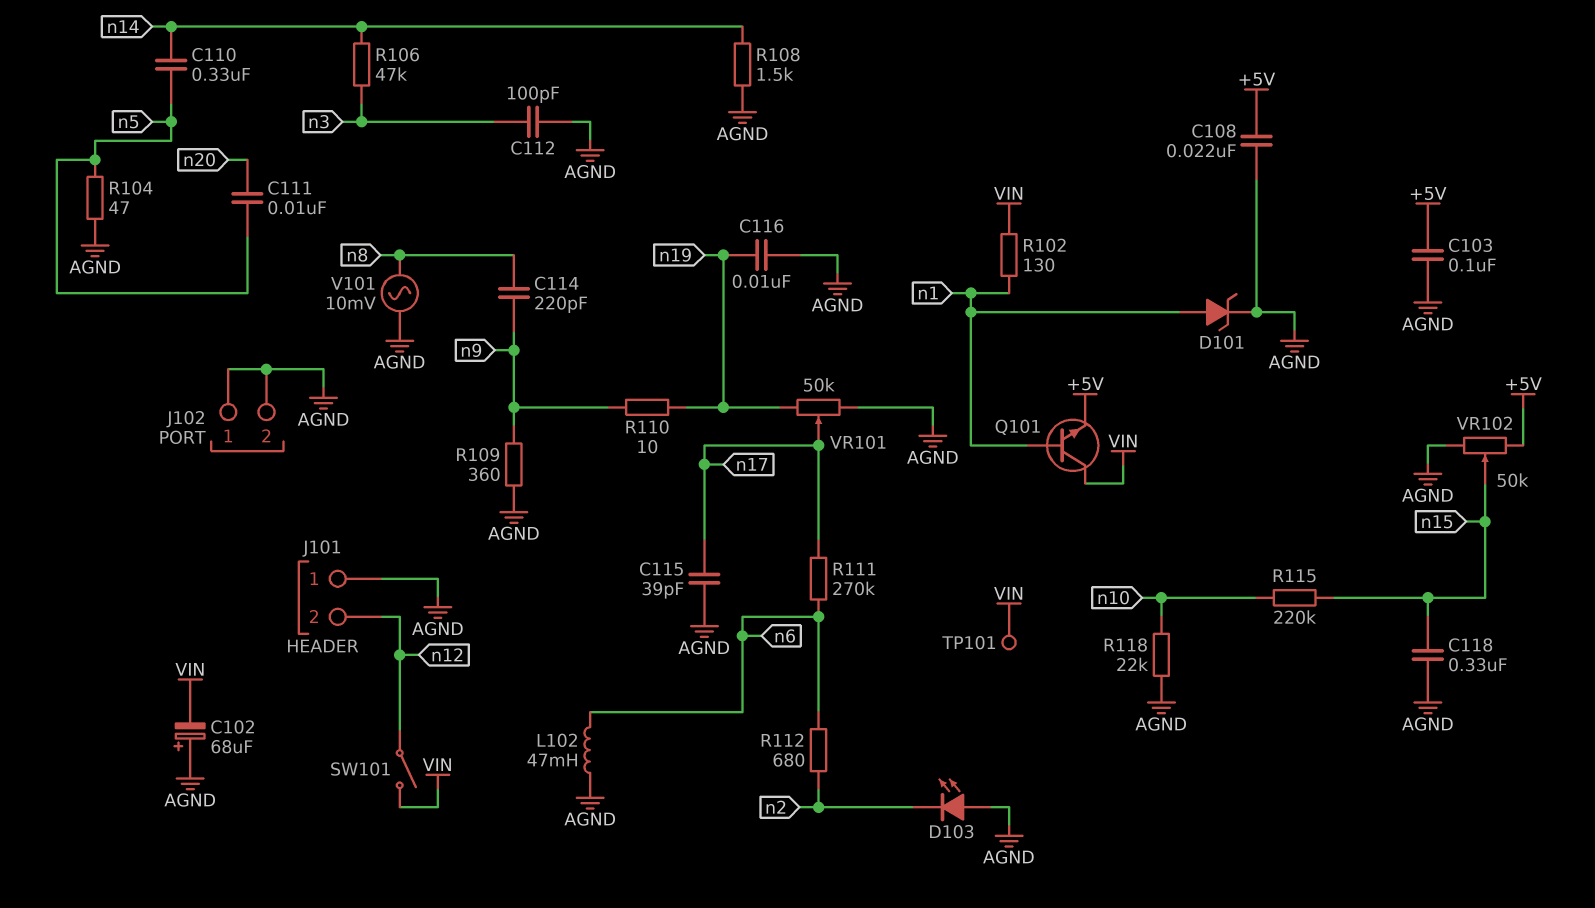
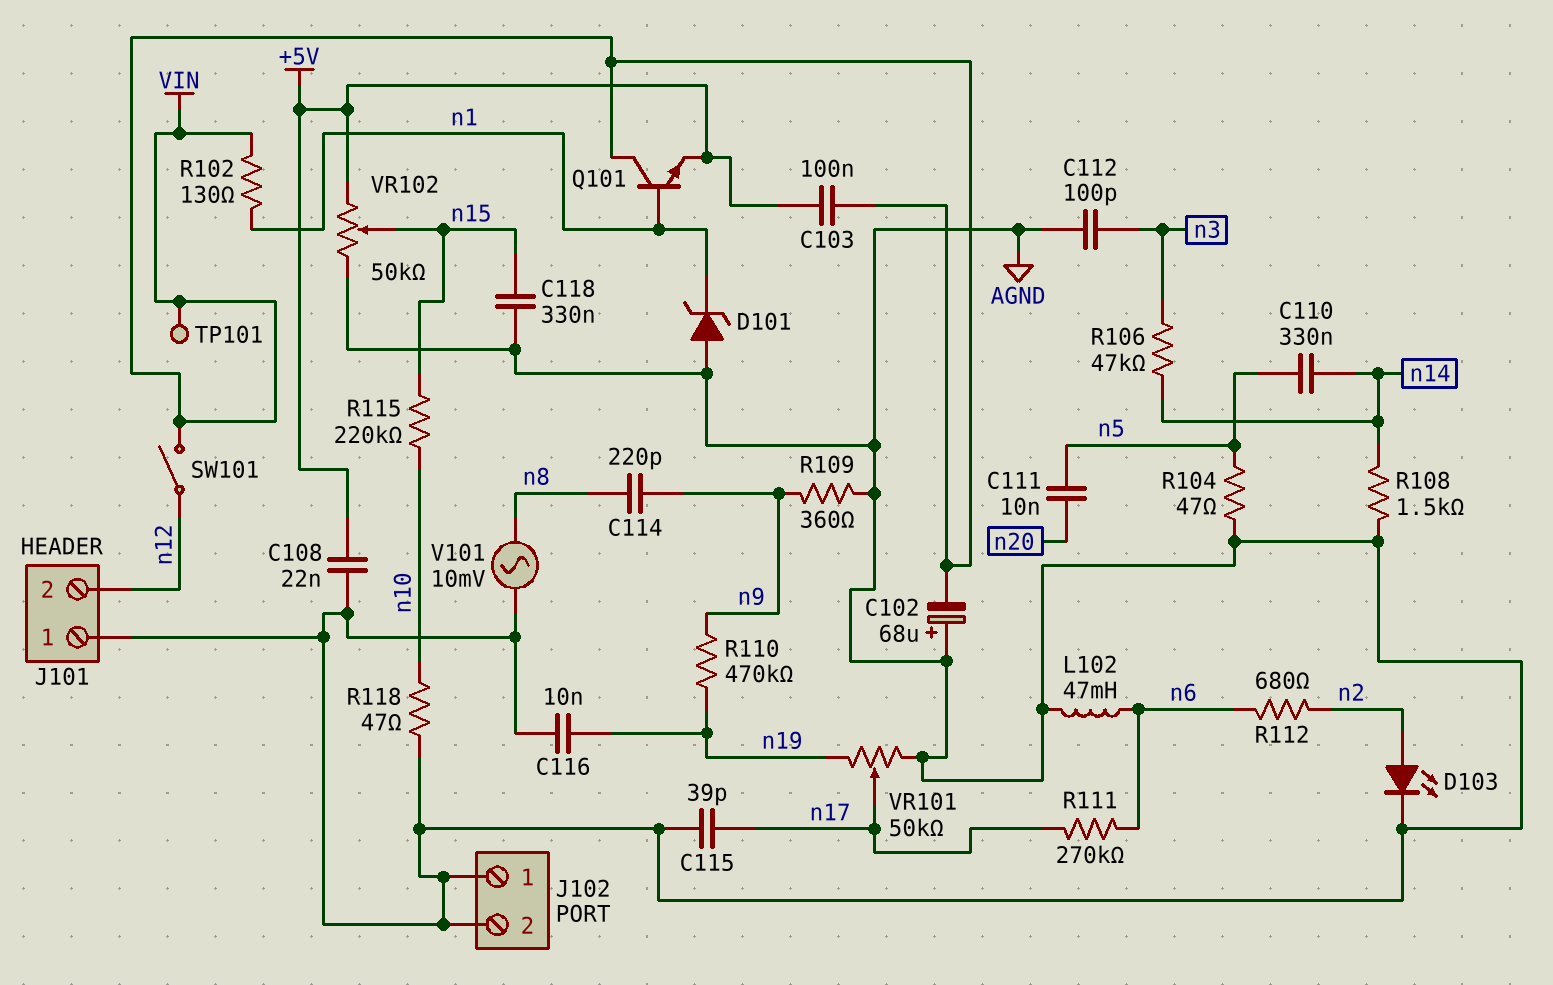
C103: 100nF (+5V, AGND) -> 100nF (+5V, VIN)
D101: zener (A n1, K AGND) -> zener (A AGND, K n1)
D103: LED (A AGND, K n2) -> LED (A n2, K AGND)
R110: 10 (n9, n19) -> 470k (n9, n19)
R118: 22k (AGND, n10) -> 47 (AGND, n10)

